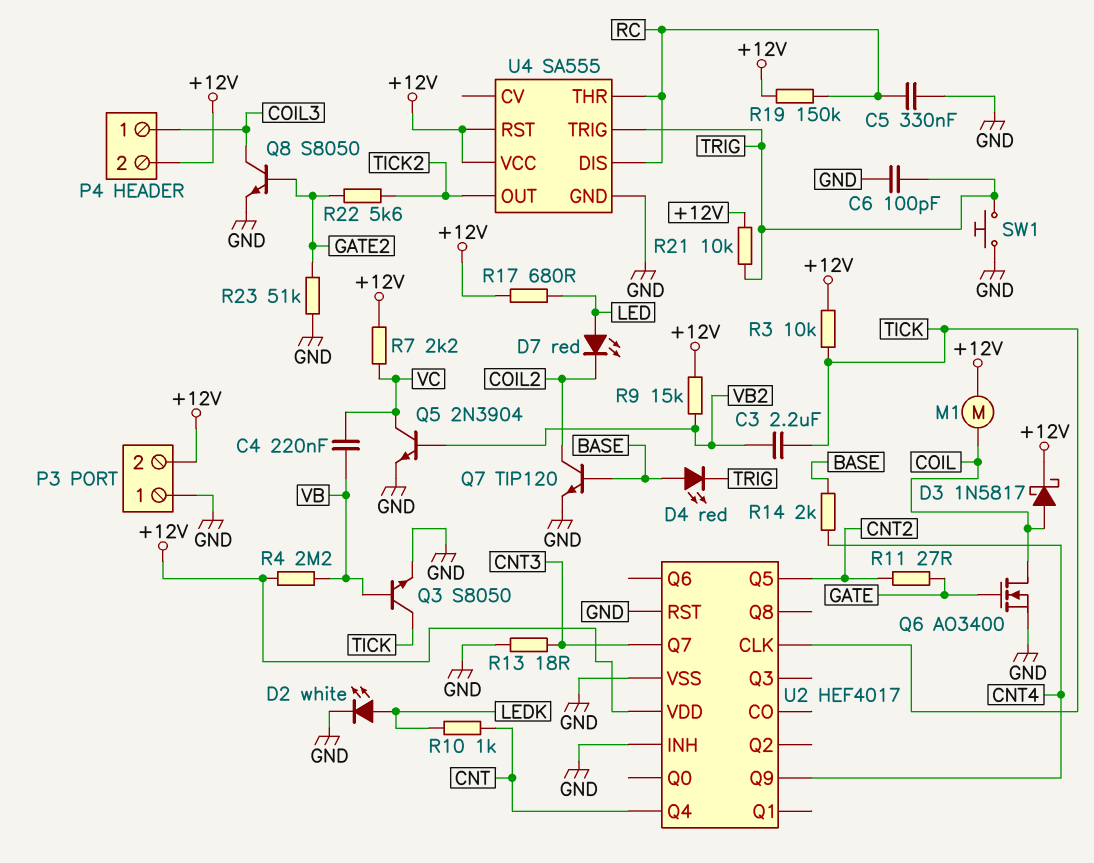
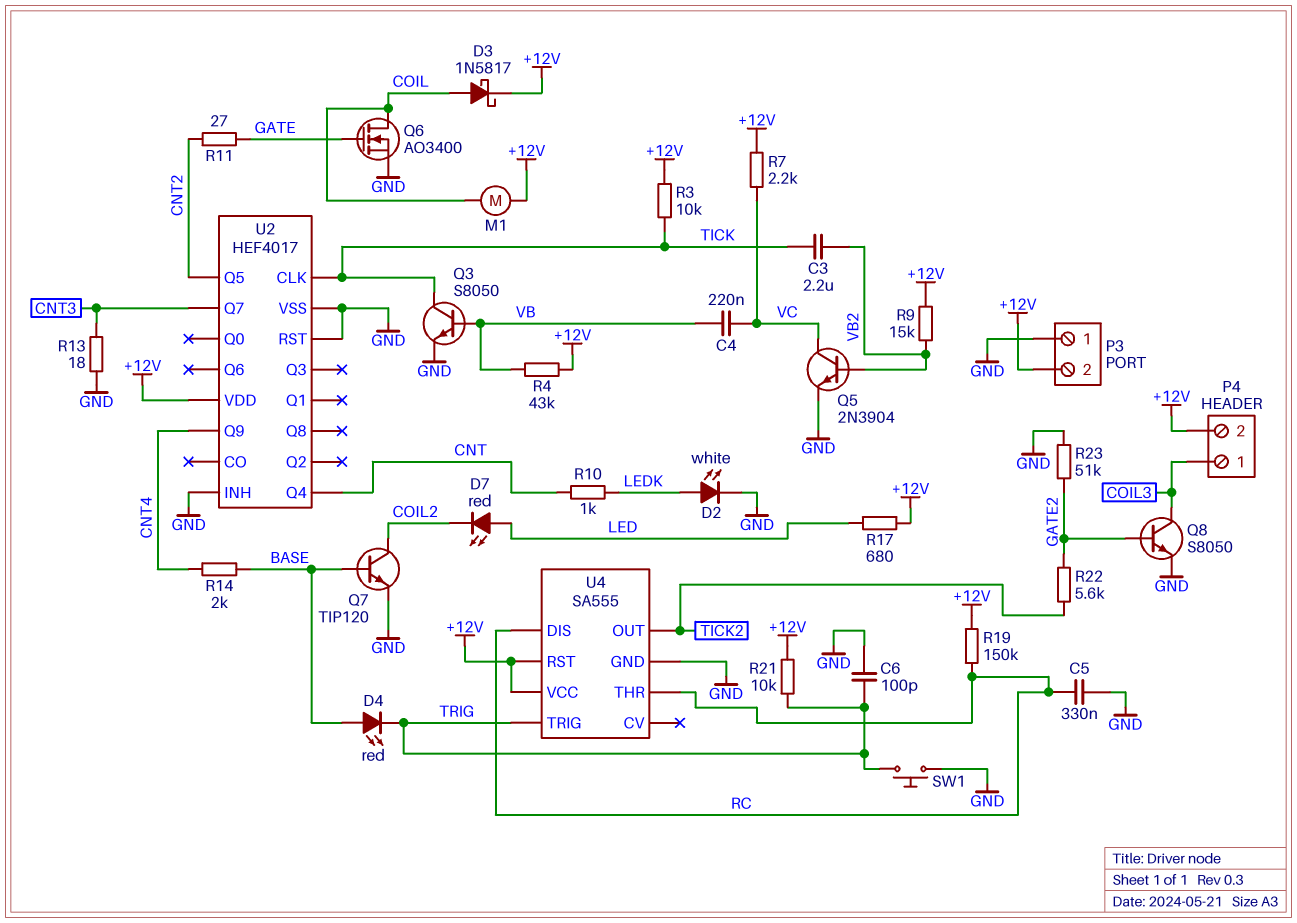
R4: 2.2M (+12V, VB) -> 43k (+12V, VB)

